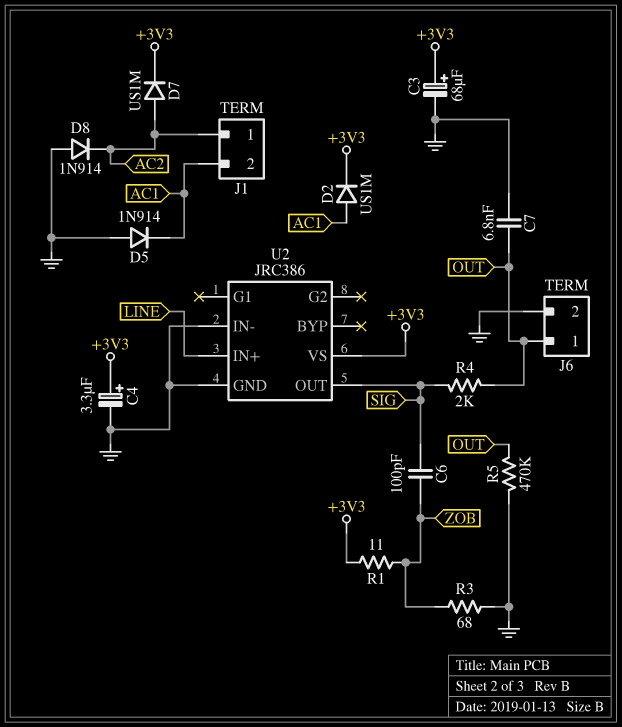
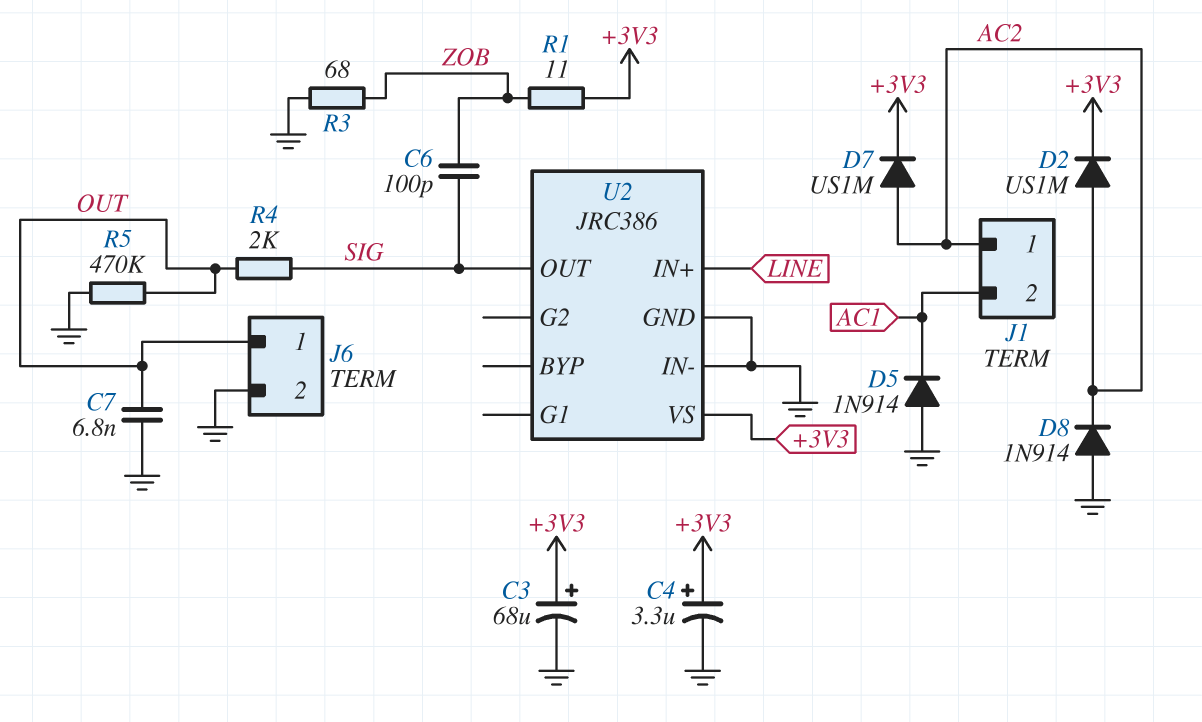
D2: diode US1M (A AC1, K +3V3) -> diode US1M (A AC2, K +3V3)

